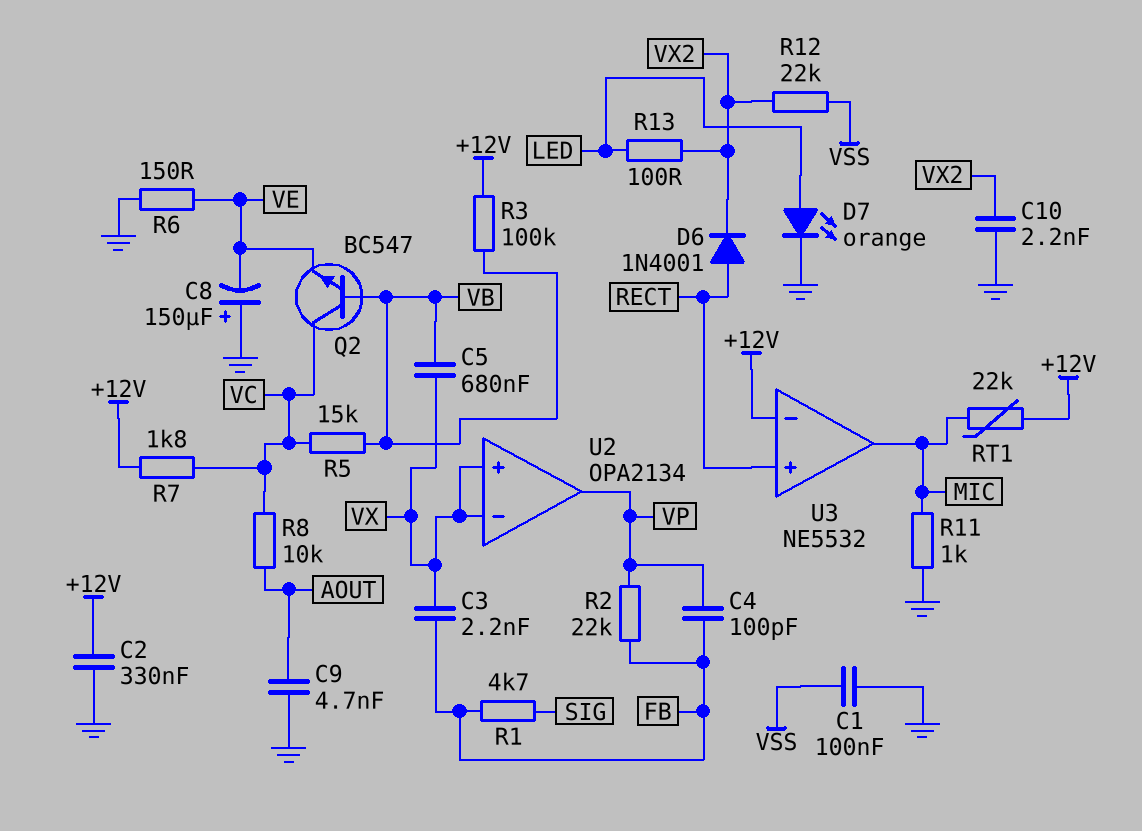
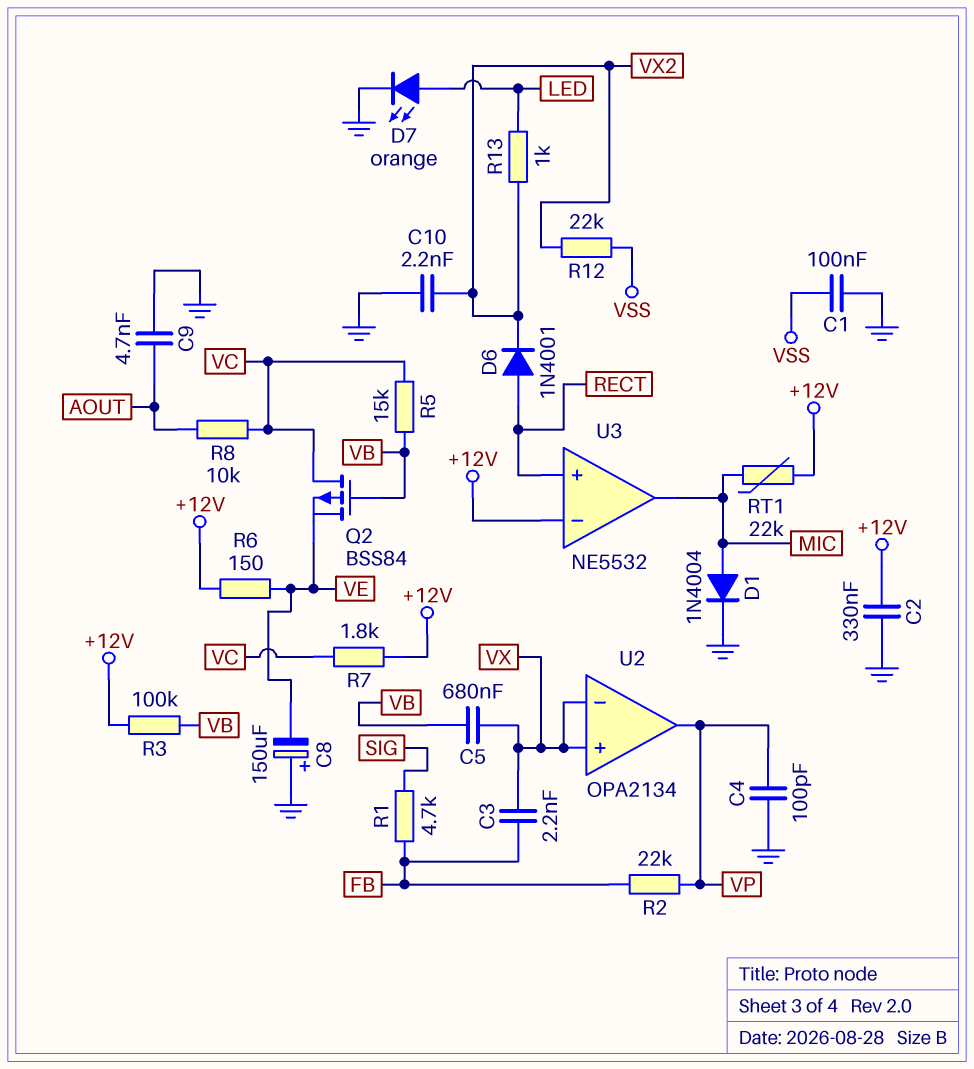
C4: 100pF (FB, VP) -> 100pF (GND, VP)
D1: none -> diode 1N4004 (A MIC, K GND)
Q2: NPN BC547 (B VB, C VC, E VE) -> PMOS BSS84 (G VB, D VC, S VE)
R6: 150 (GND, VE) -> 150 (+12V, VE)
R11: 1k (GND, MIC) -> none
R13: 100 (LED, VX2) -> 1k (LED, VX2)

